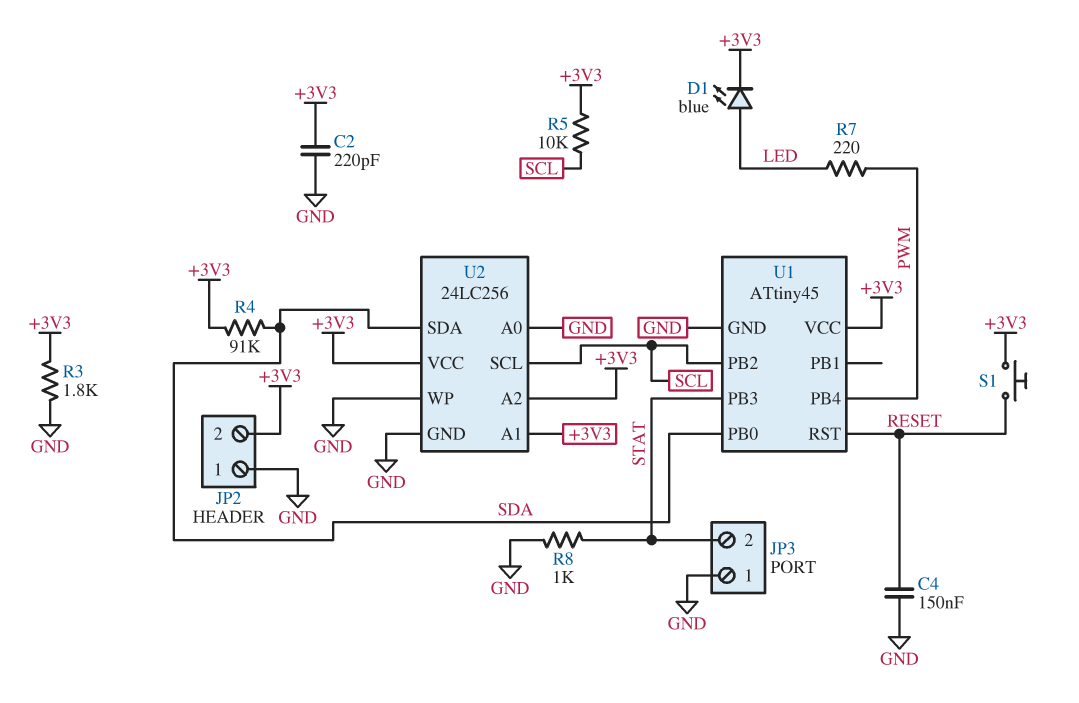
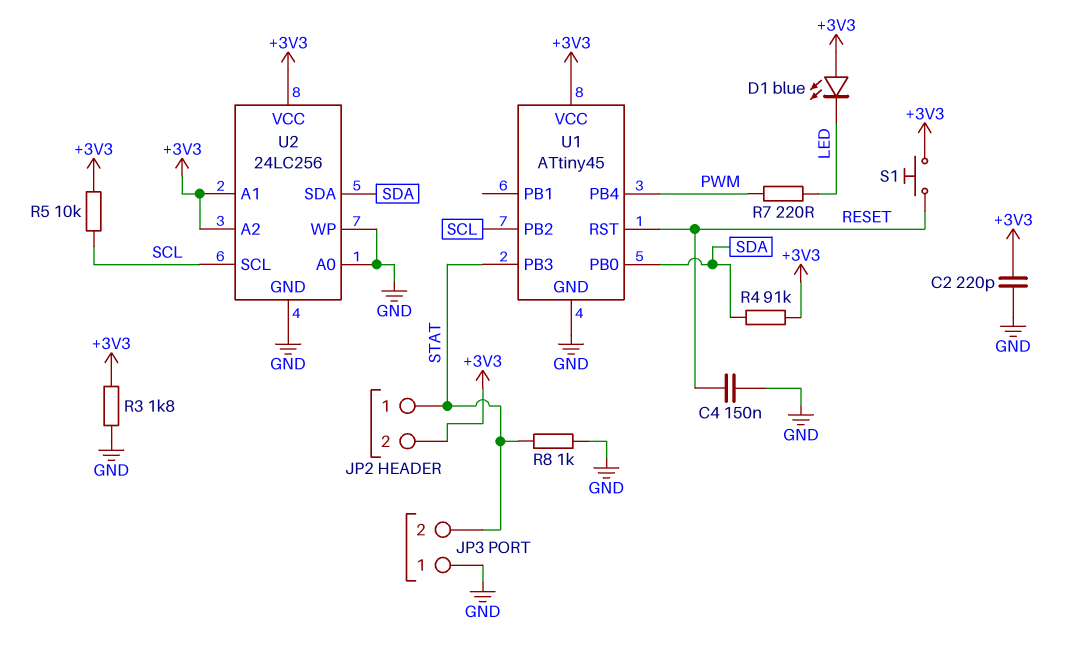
D1: LED blue (A LED, K +3V3) -> LED blue (A +3V3, K LED)
JP2 pin 1: GND -> STAT

